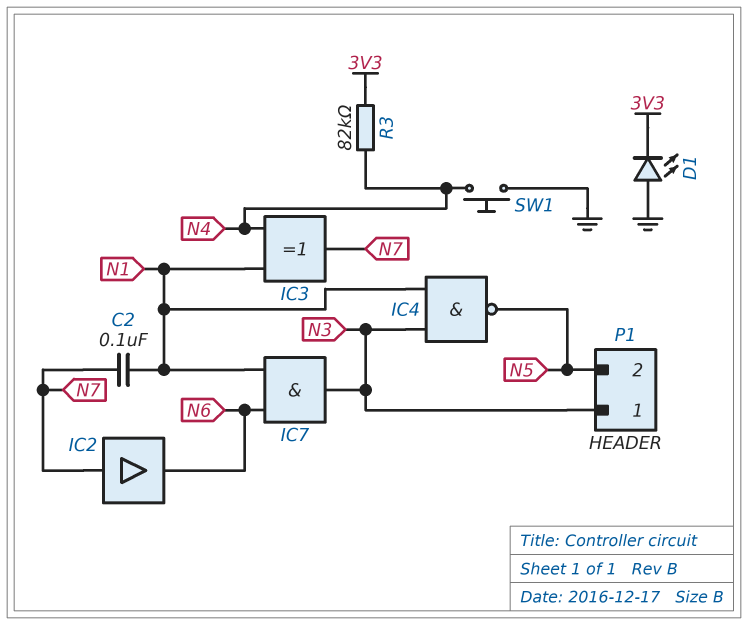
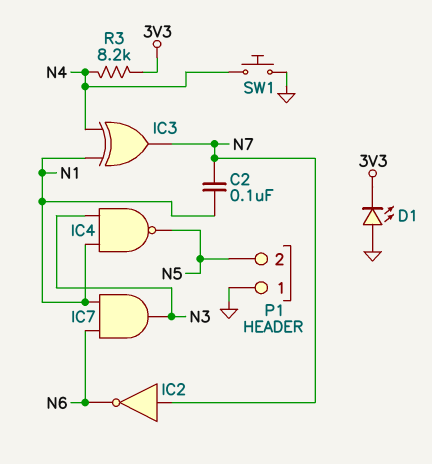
IC2: buffer (in N7, out N6) -> NOT (in N7, out N6)
P1 pin 1: N3 -> GND
R3: 82k (3V3, N4) -> 8.2k (3V3, N4)

